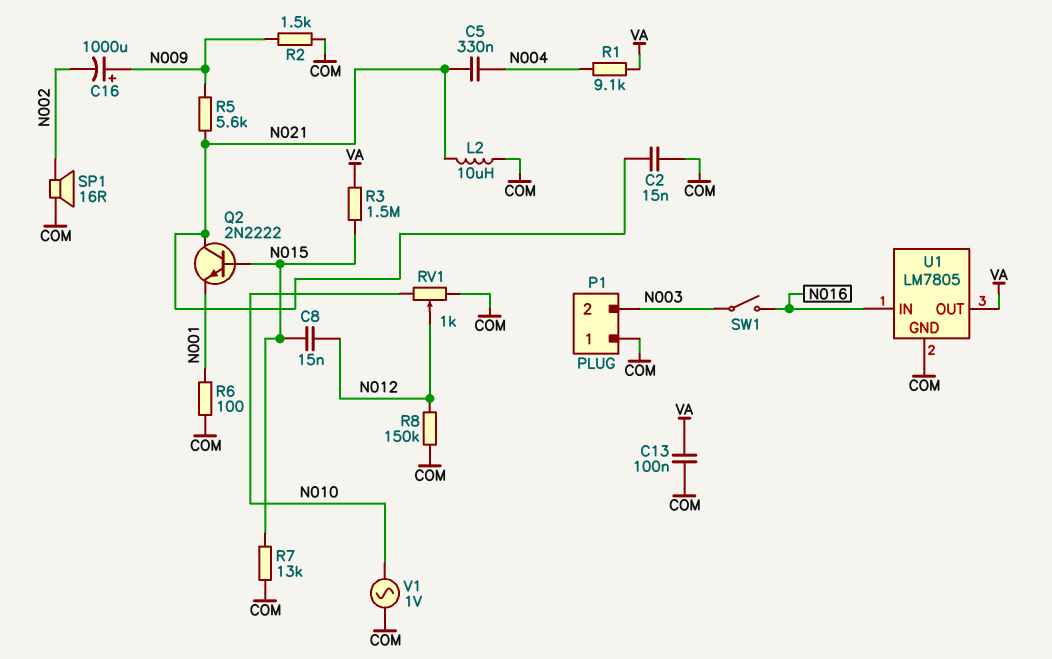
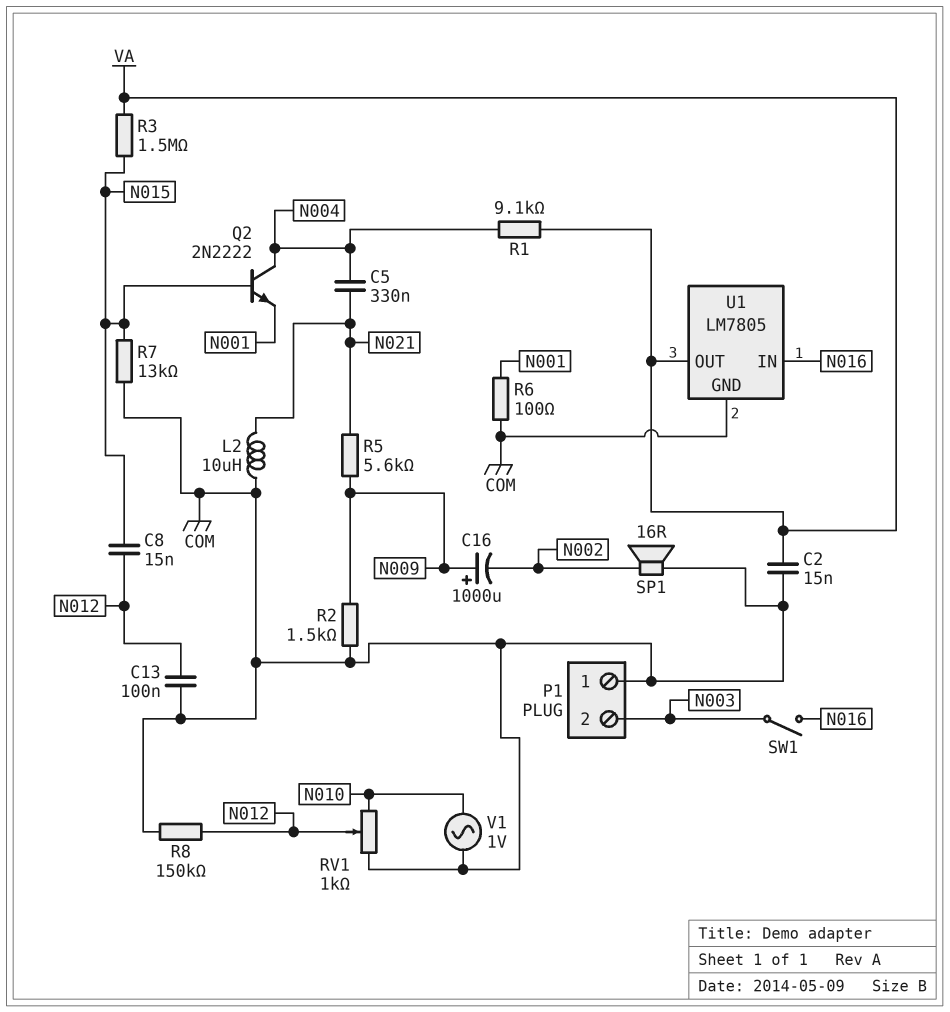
C2: 15nF (COM, N021) -> 15nF (COM, VA)
C13: 100nF (COM, VA) -> 100nF (COM, N012)
Q2: NPN 2N2222 (B N015, C N021, E N001) -> NPN 2N2222 (B N015, C N004, E N001)

